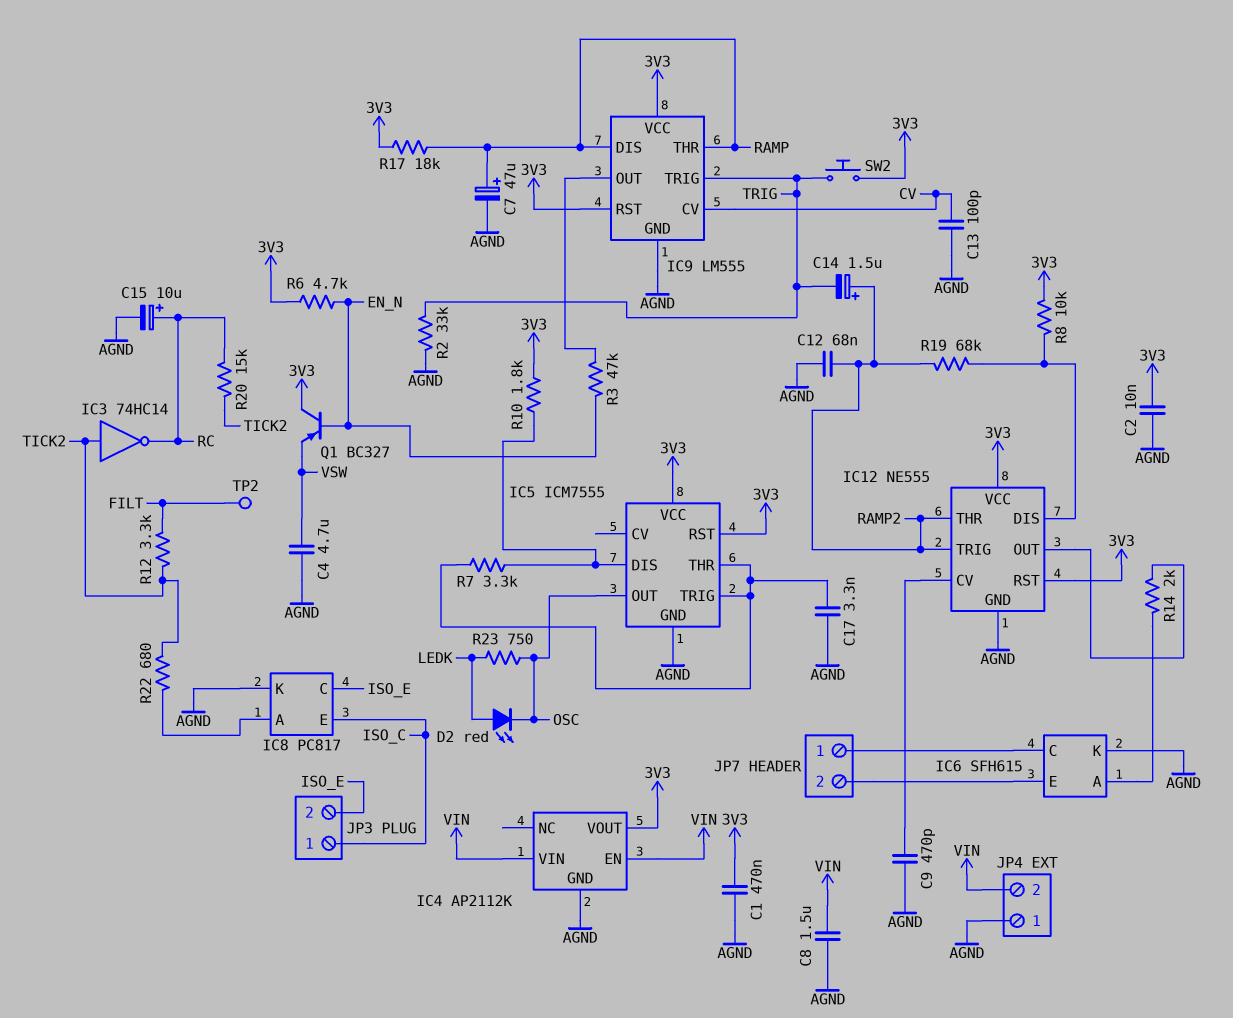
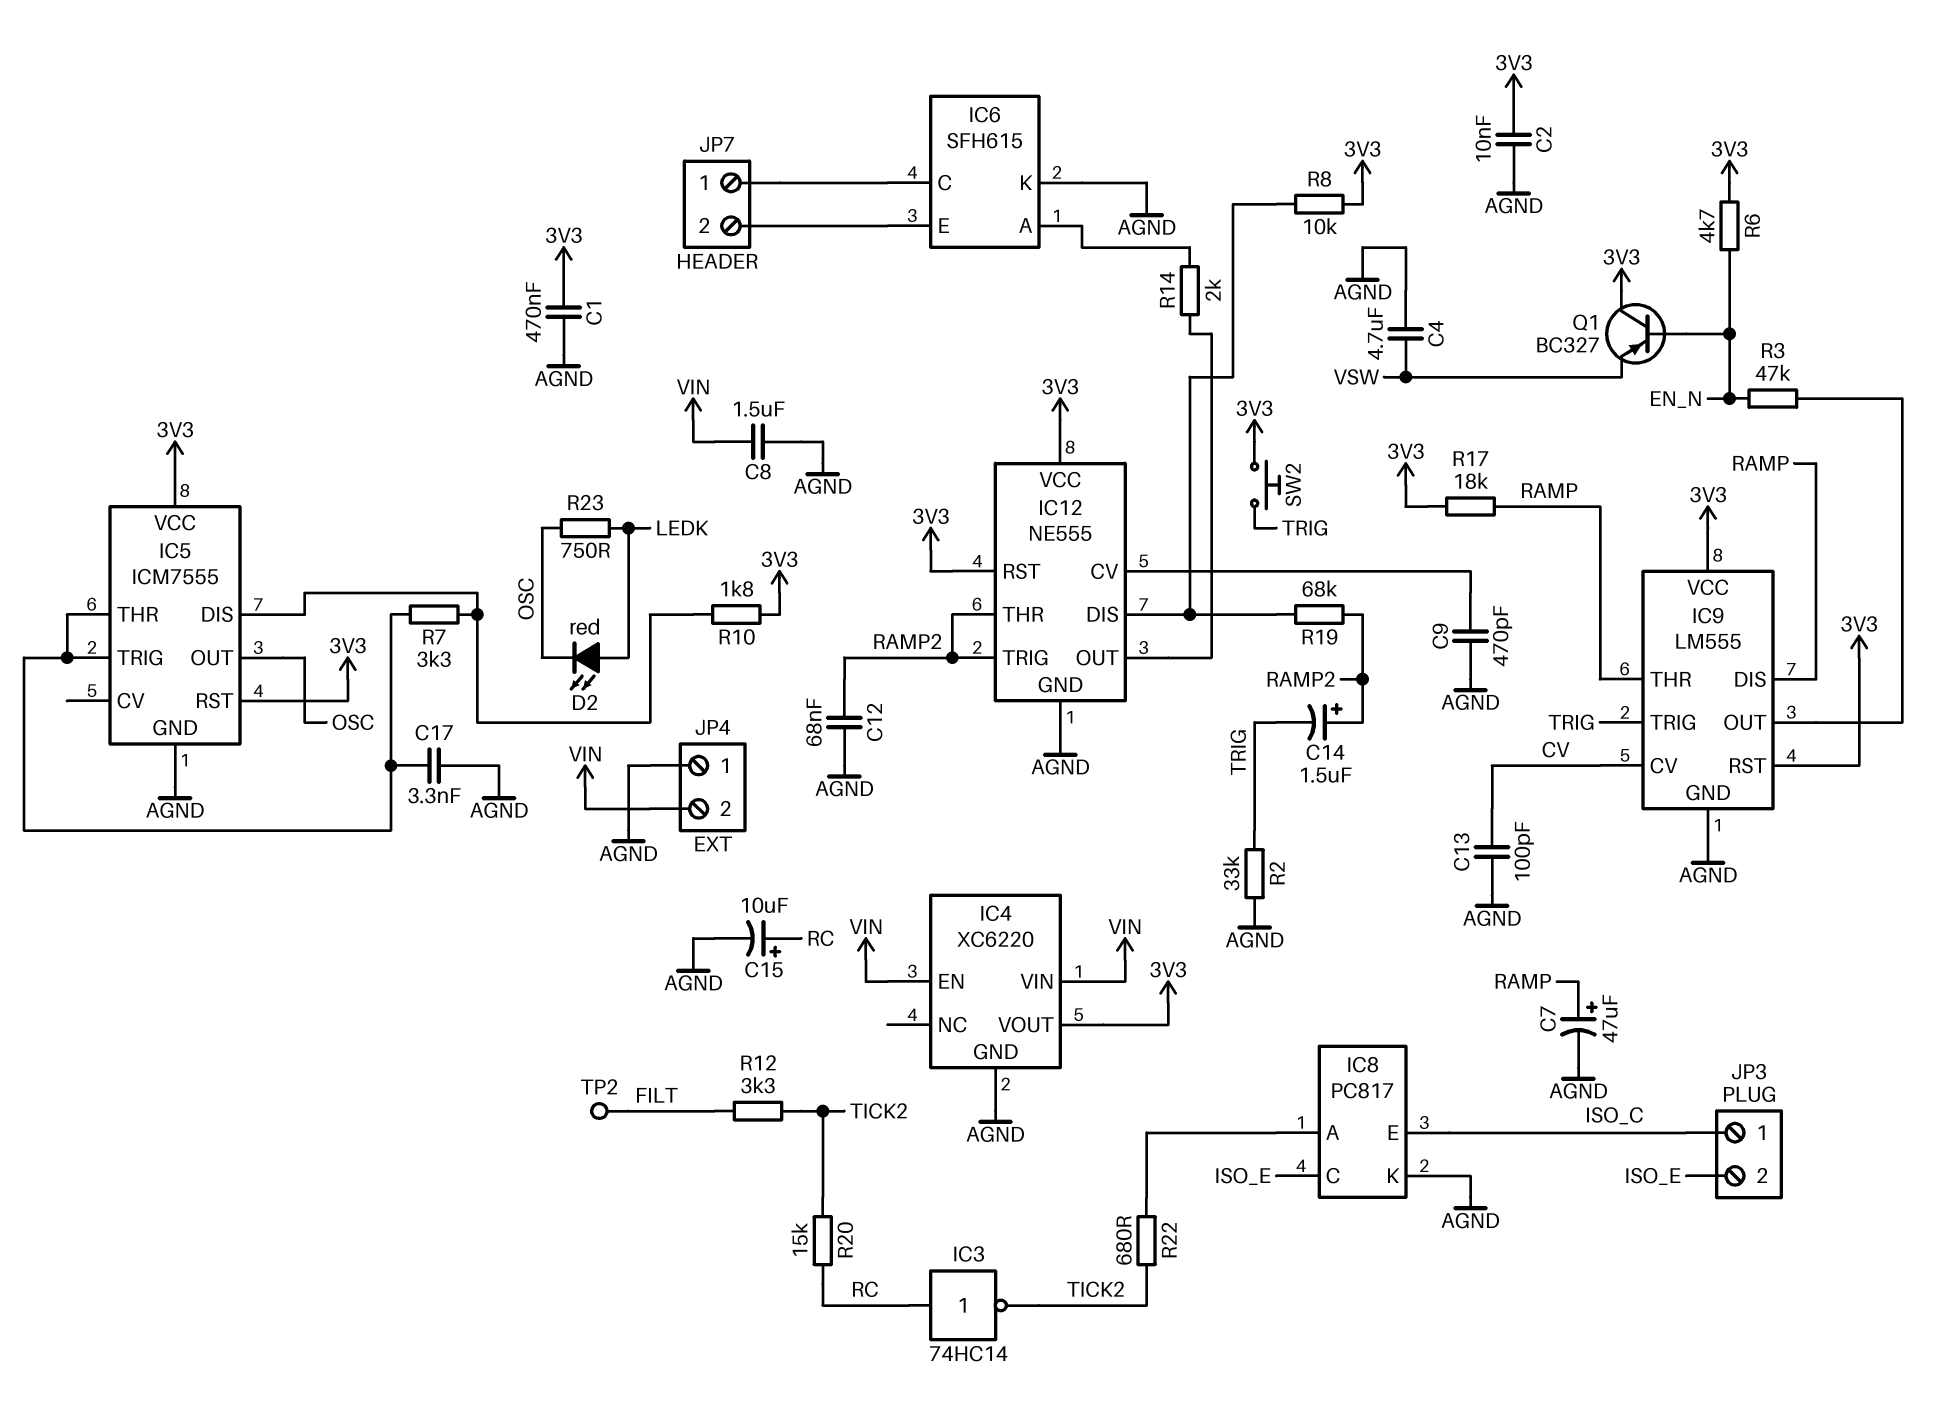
IC3: NOT 74HC14 (in TICK2, out RC) -> NOT 74HC14 (in RC, out TICK2)
IC4: AP2112K -> XC6220

